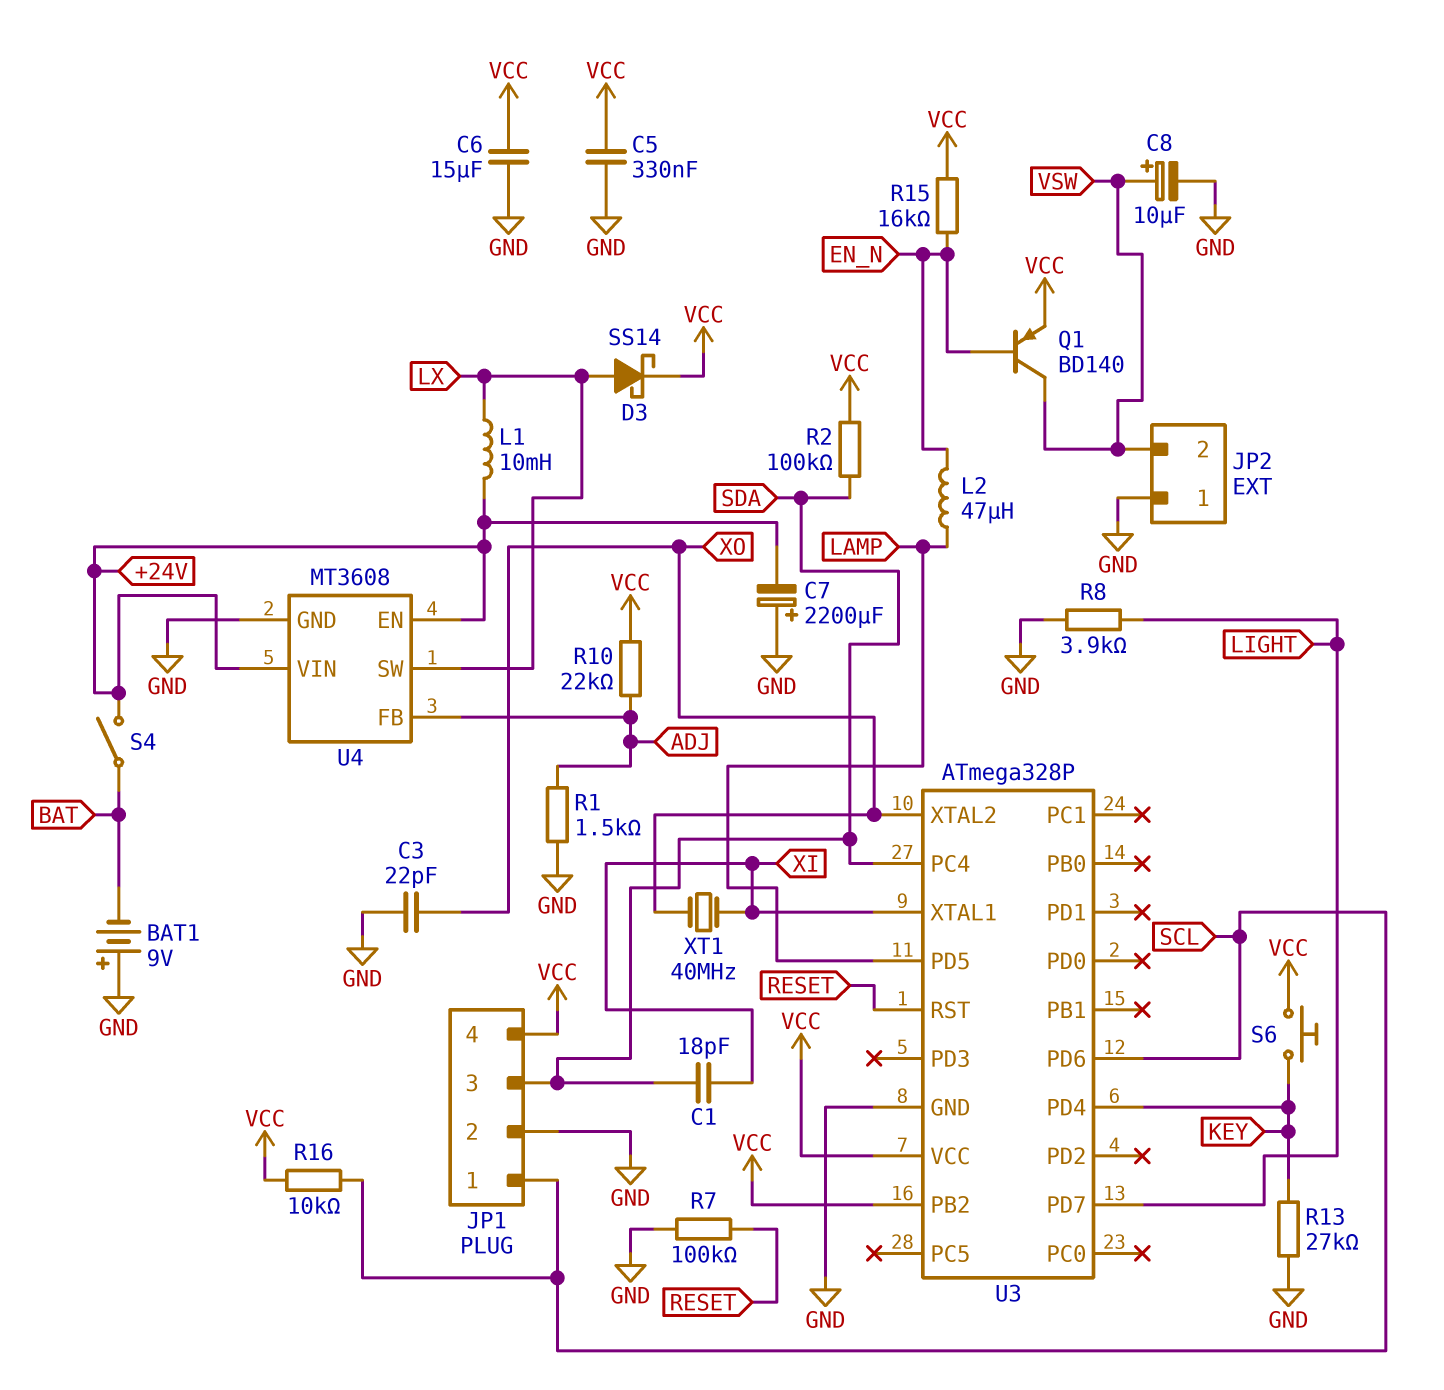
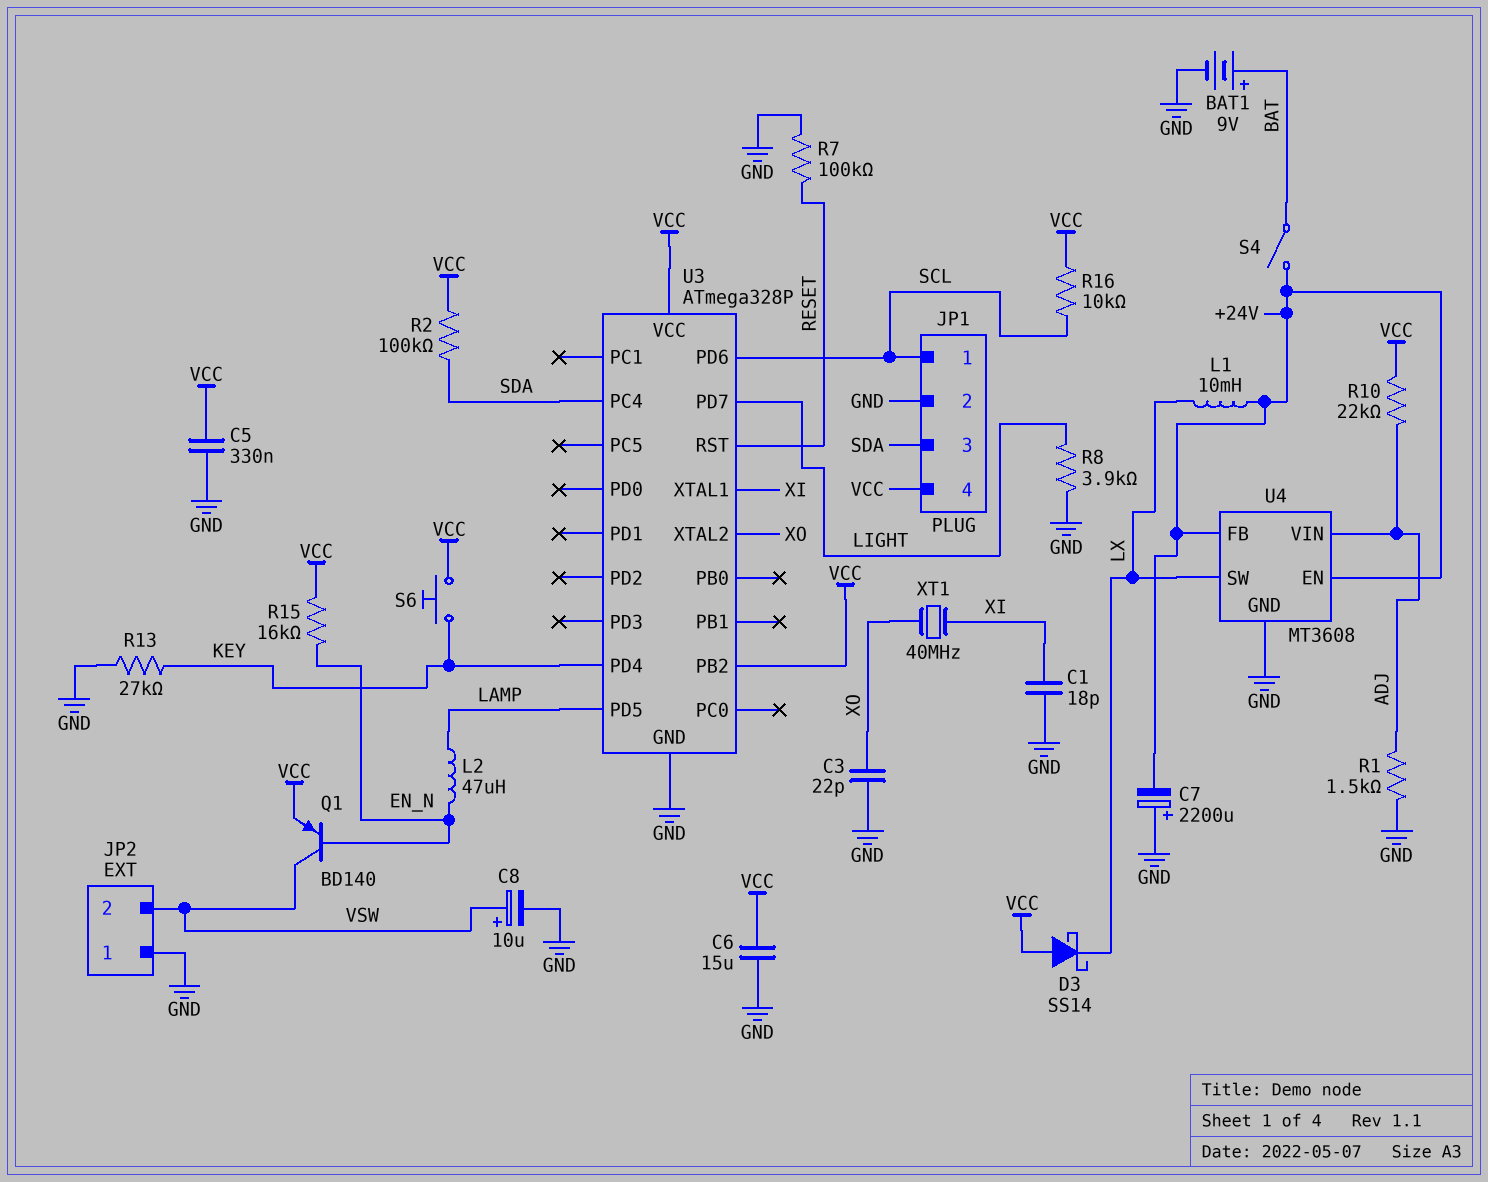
BAT1: 9V (plus GND, minus BAT) -> 9V (plus BAT, minus GND)
C1: 18pF (SDA, XI) -> 18pF (GND, XI)
D3: schottky SS14 (A LX, K VCC) -> schottky SS14 (A VCC, K LX)
U4 pin FB: ADJ -> +24V
U4 pin VIN: +24V -> ADJ

